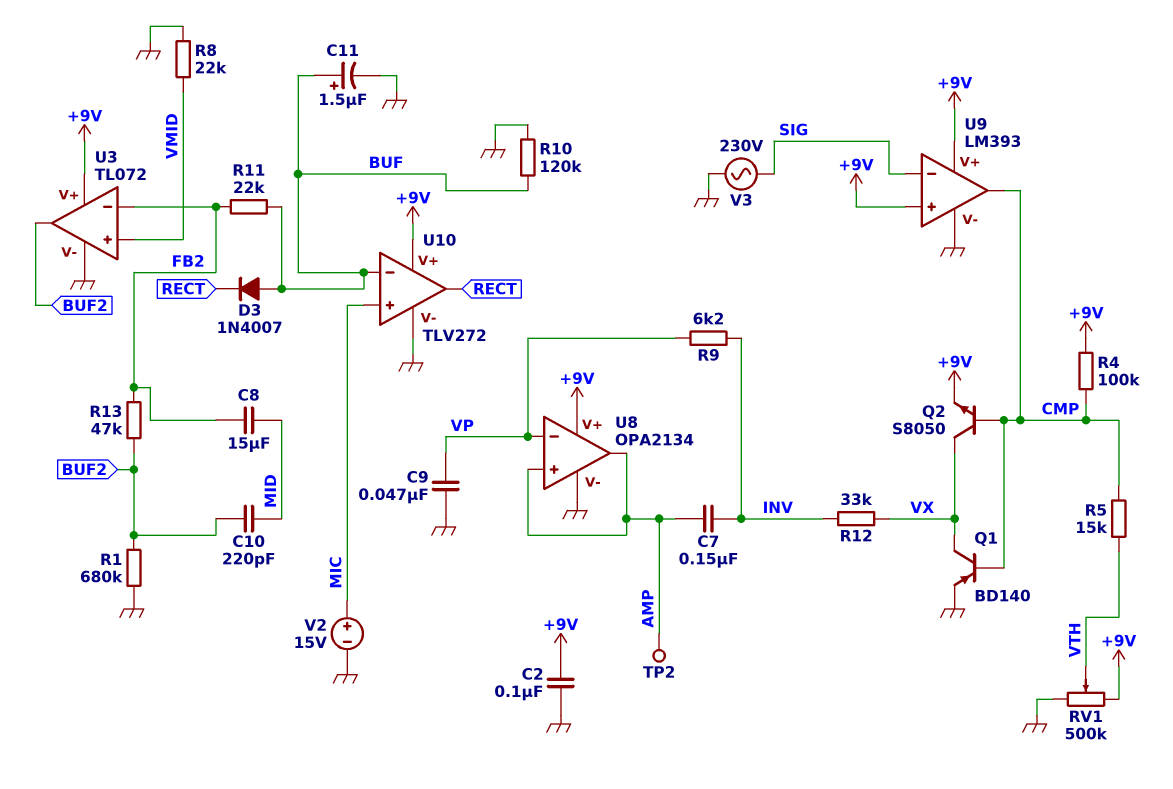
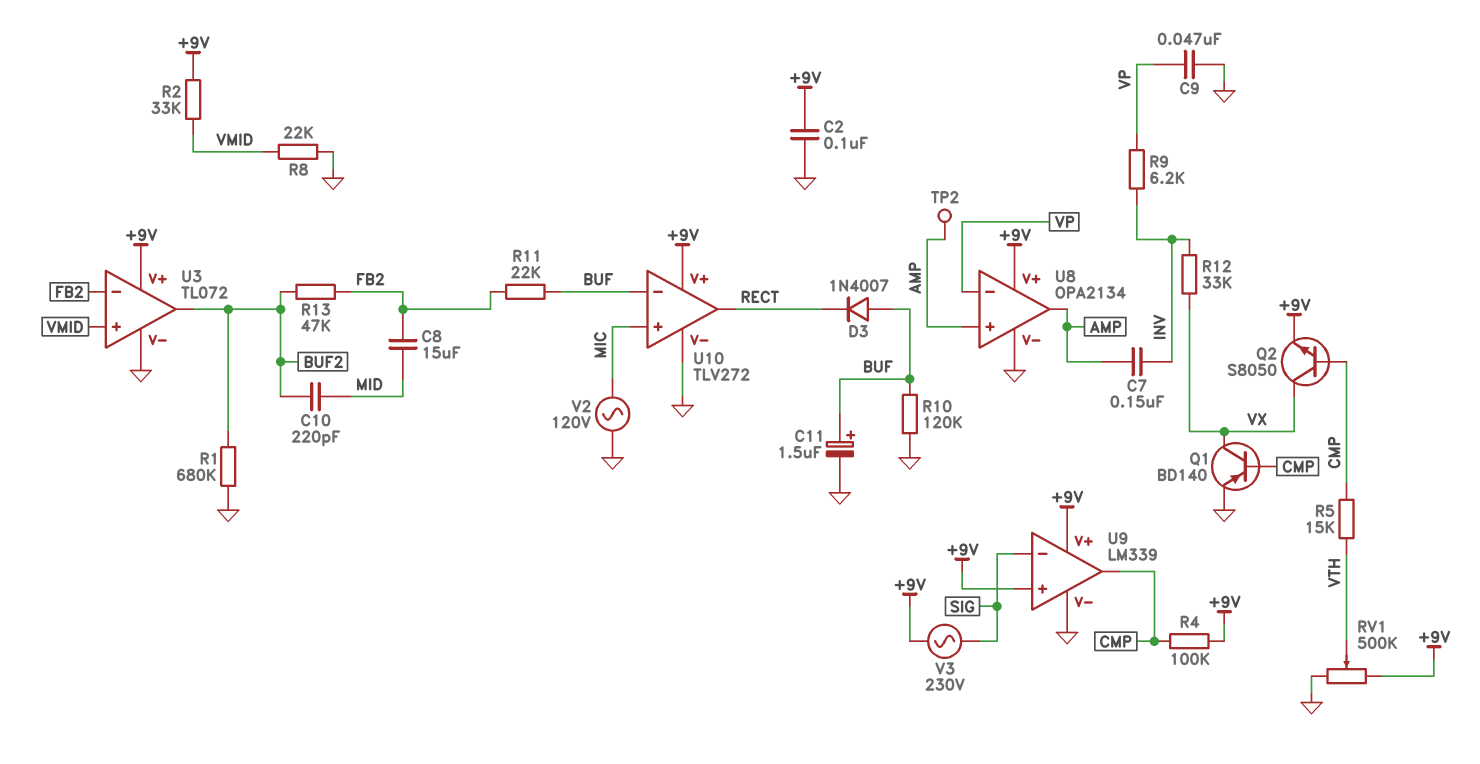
R2: none -> 33k (+9V, VMID)
U9: LM393 -> LM339
V2: 15V (plus MIC, minus GND) -> AC 120V (GND, MIC)
V3: AC 230V (GND, SIG) -> AC 230V (+9V, SIG)

